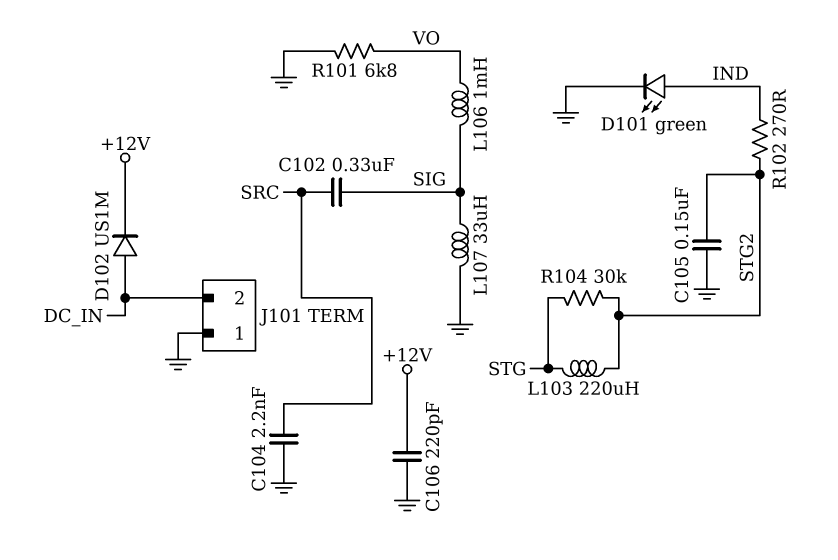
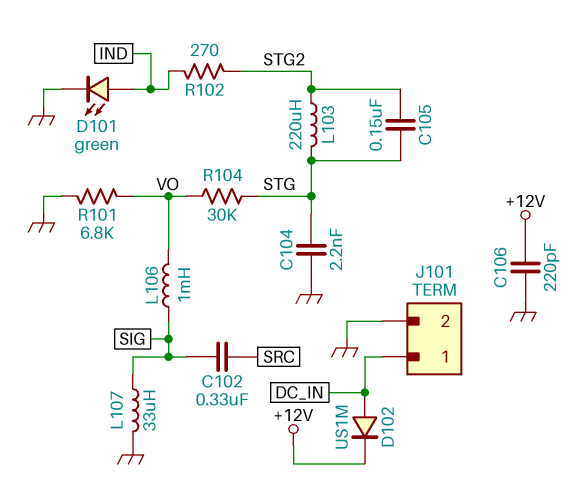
C104: 2.2nF (GND, SRC) -> 2.2nF (GND, STG)
C105: 150nF (GND, STG2) -> 150nF (STG, STG2)
J101 pin 1: GND -> DC_IN
J101 pin 2: DC_IN -> GND
R104: 30k (STG, STG2) -> 30k (STG, VO)

